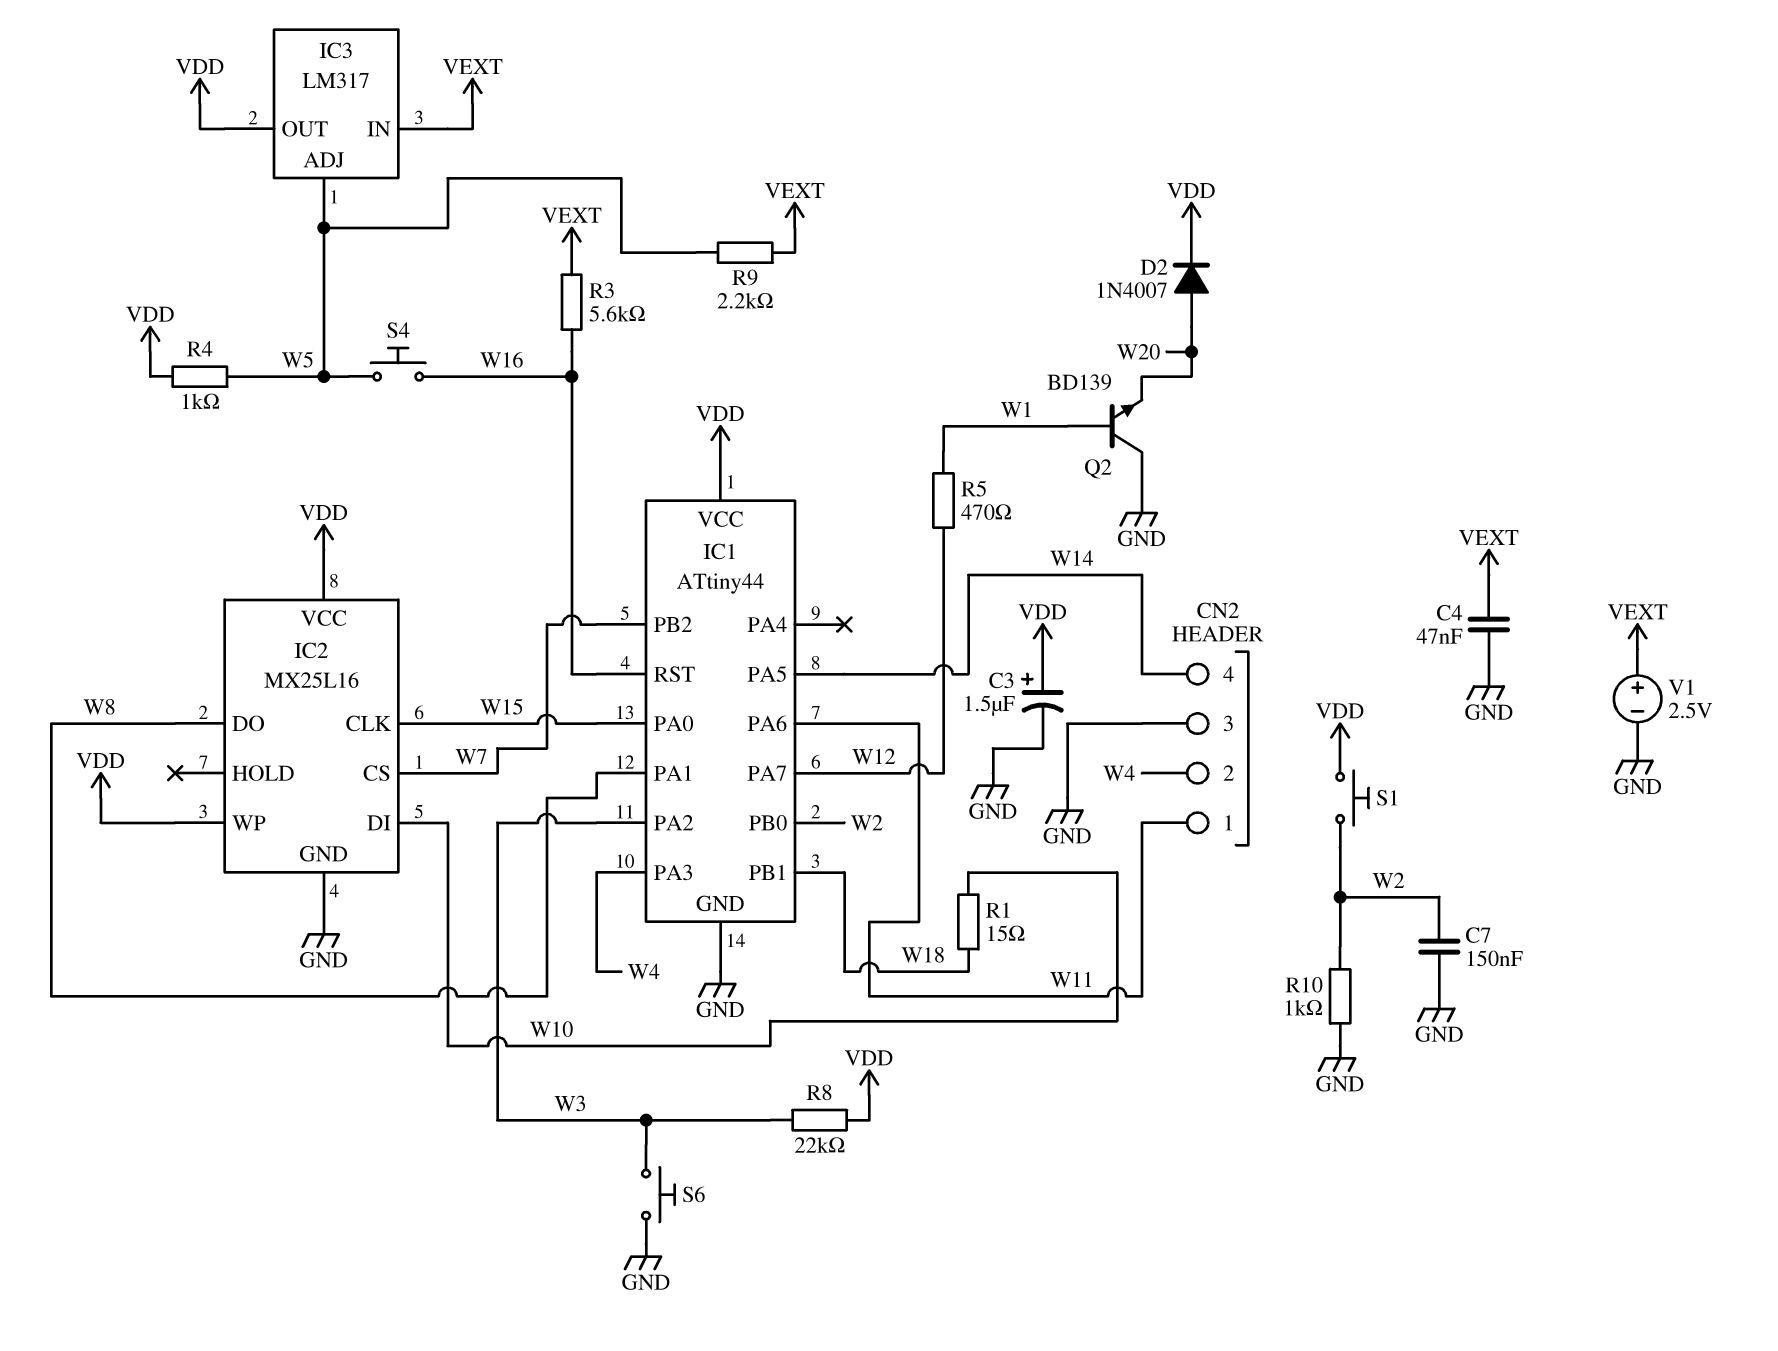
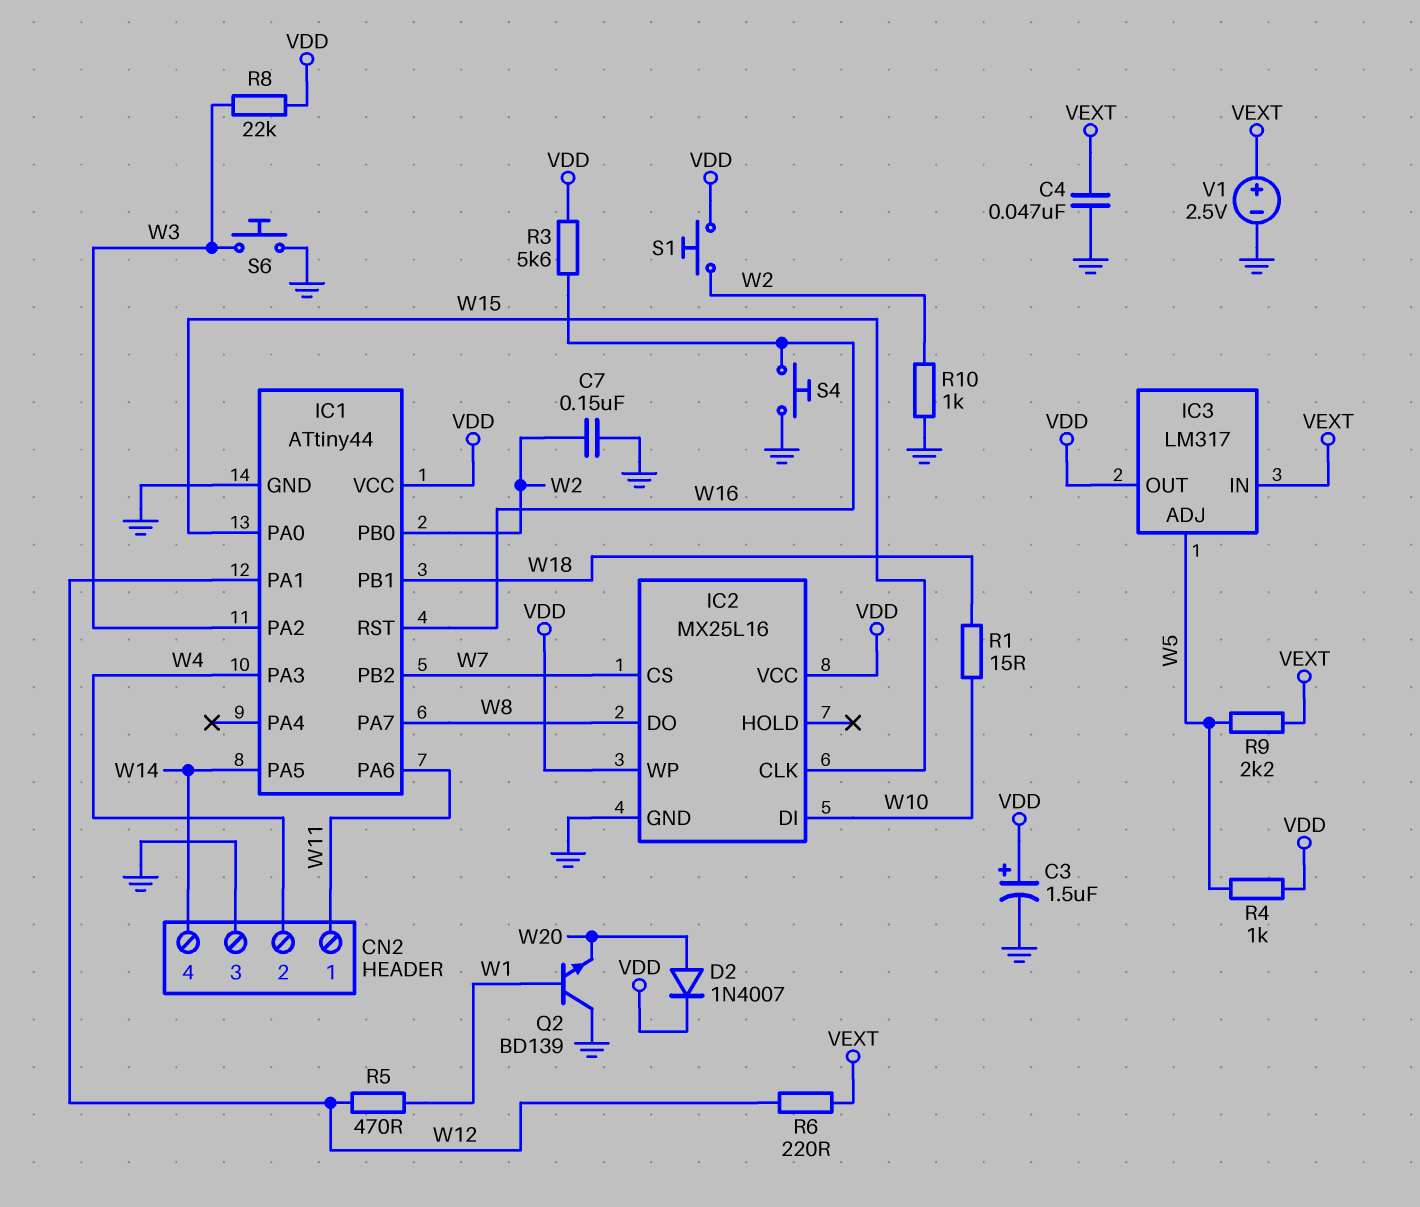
IC1 pin PA1: W8 -> W12
IC1 pin PA7: W12 -> W8
R3: 5.6k (VEXT, W16) -> 5.6k (VDD, W16)
R6: none -> 220 (VEXT, W12)
S4: button (W5, W16) -> button (GND, W16)

